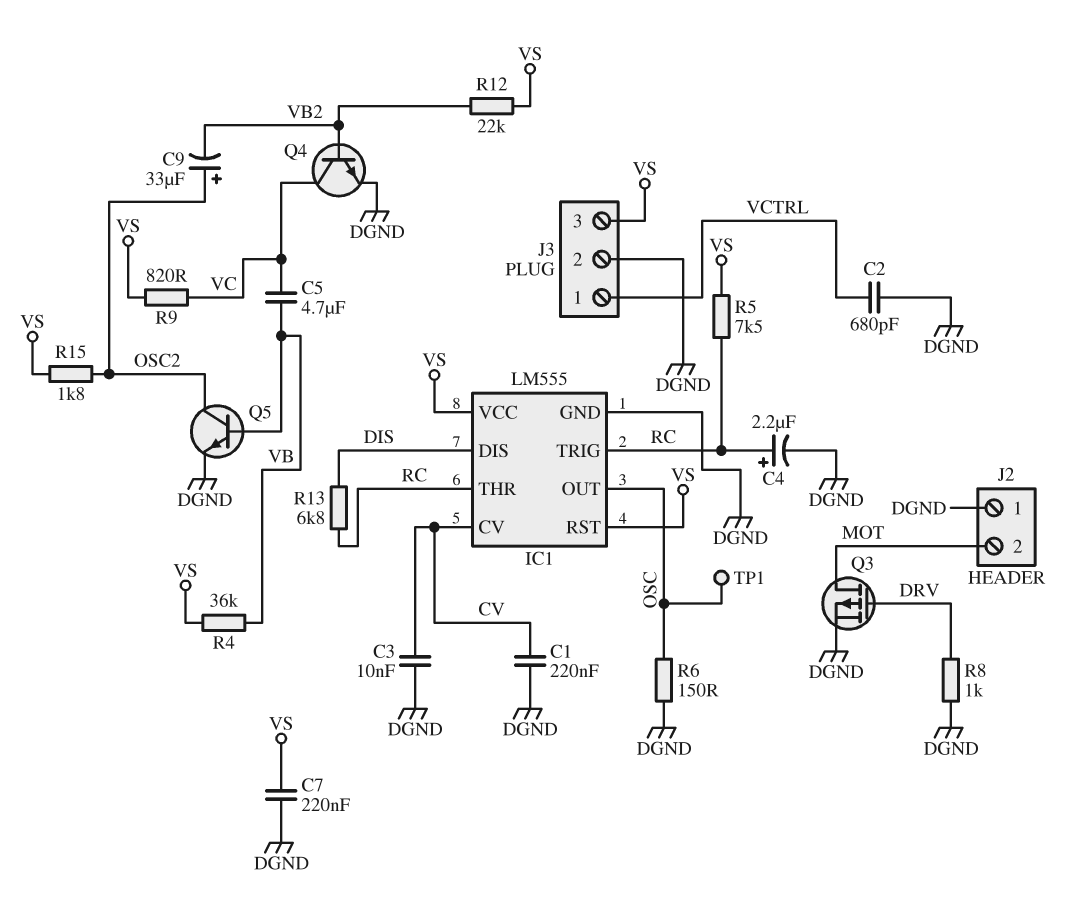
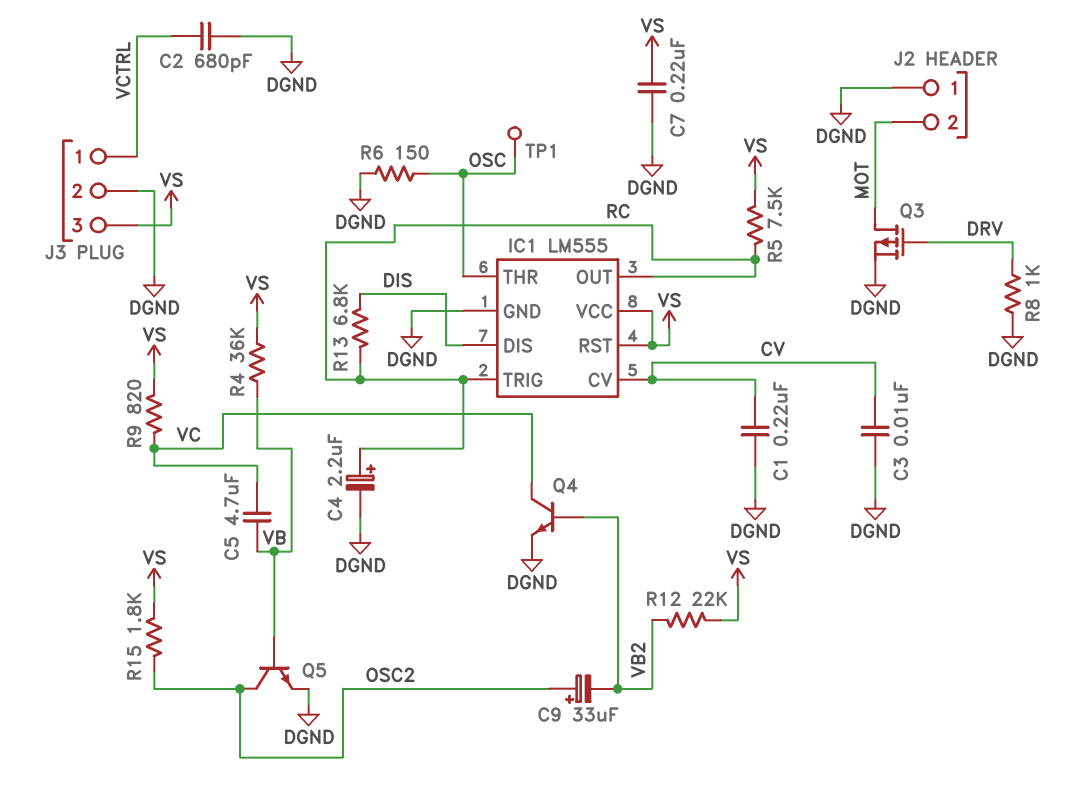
IC1 pin OUT: OSC -> RC
IC1 pin THR: RC -> OSC

